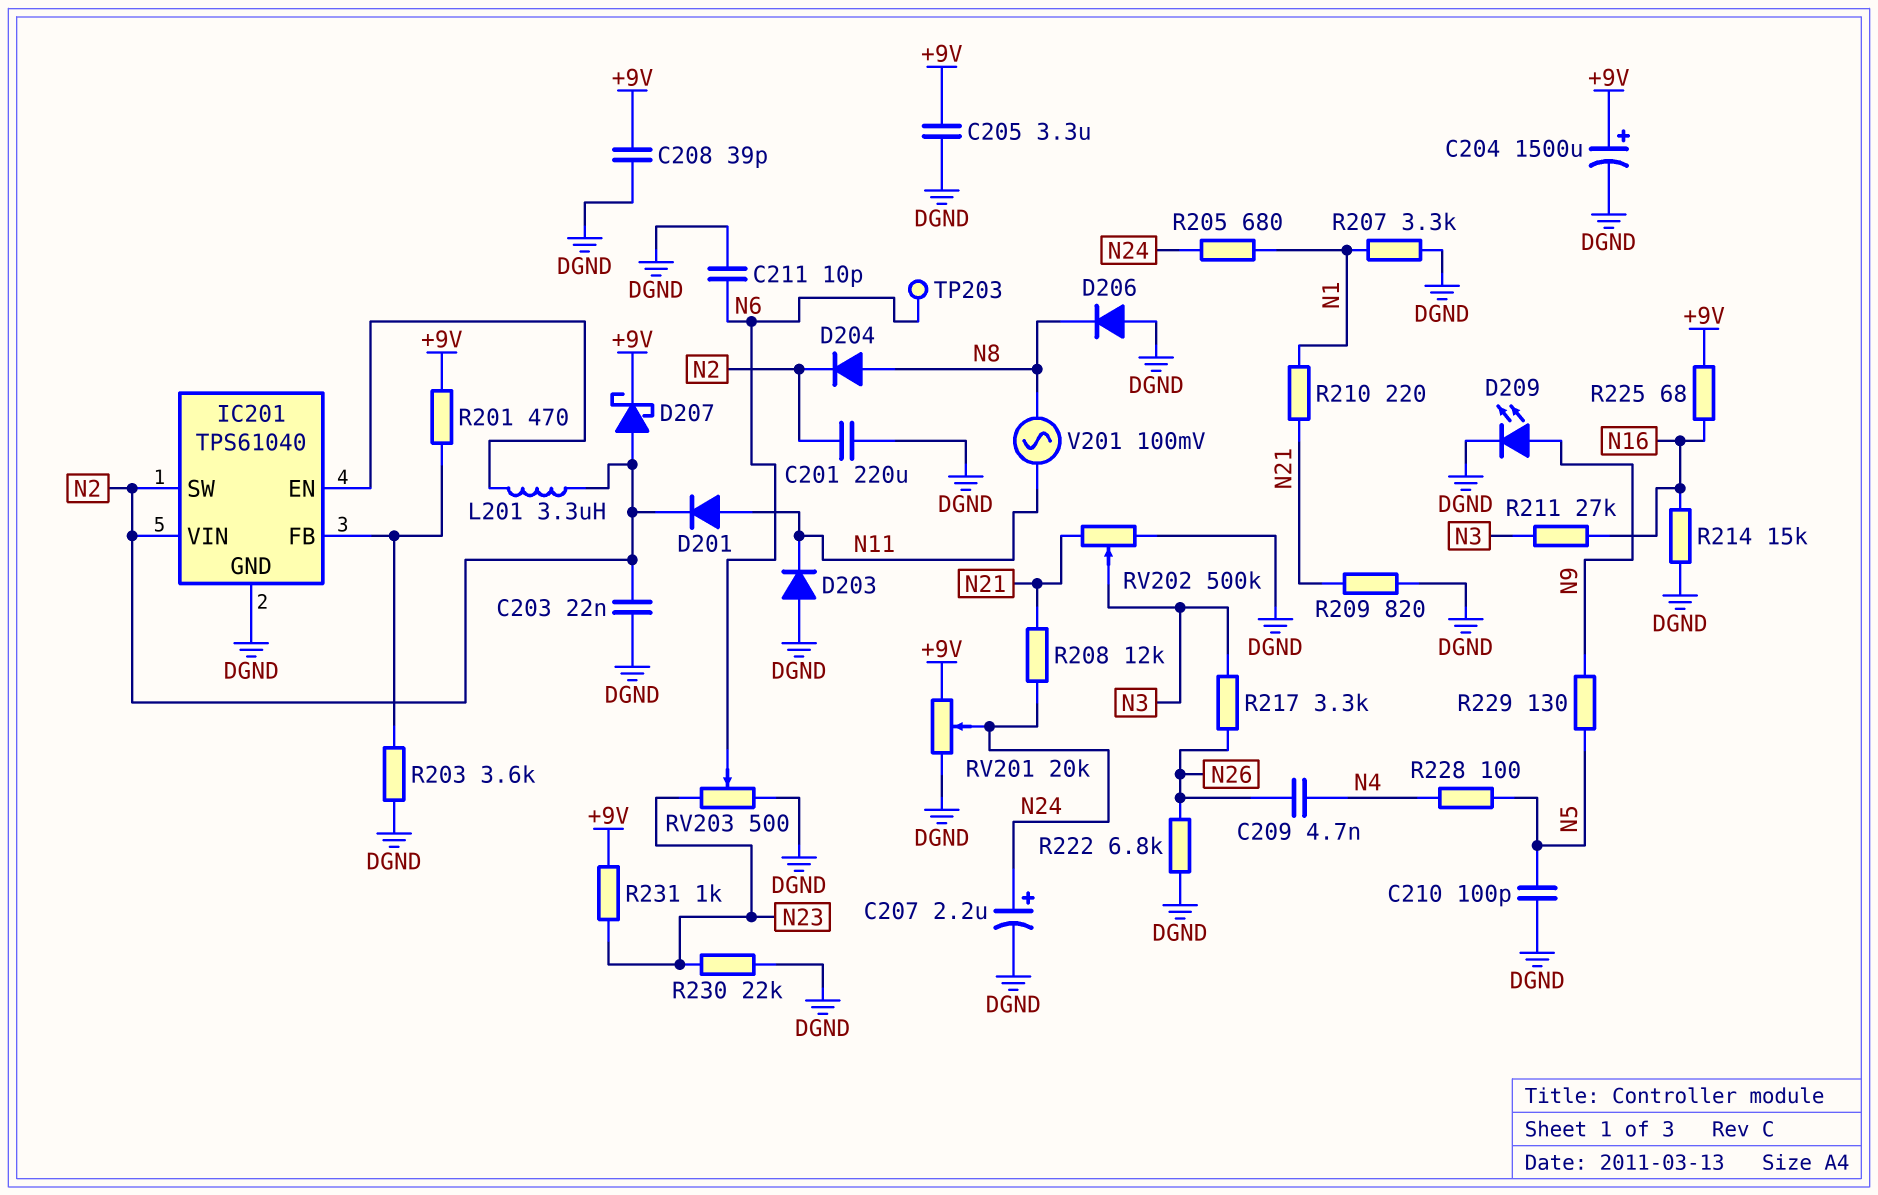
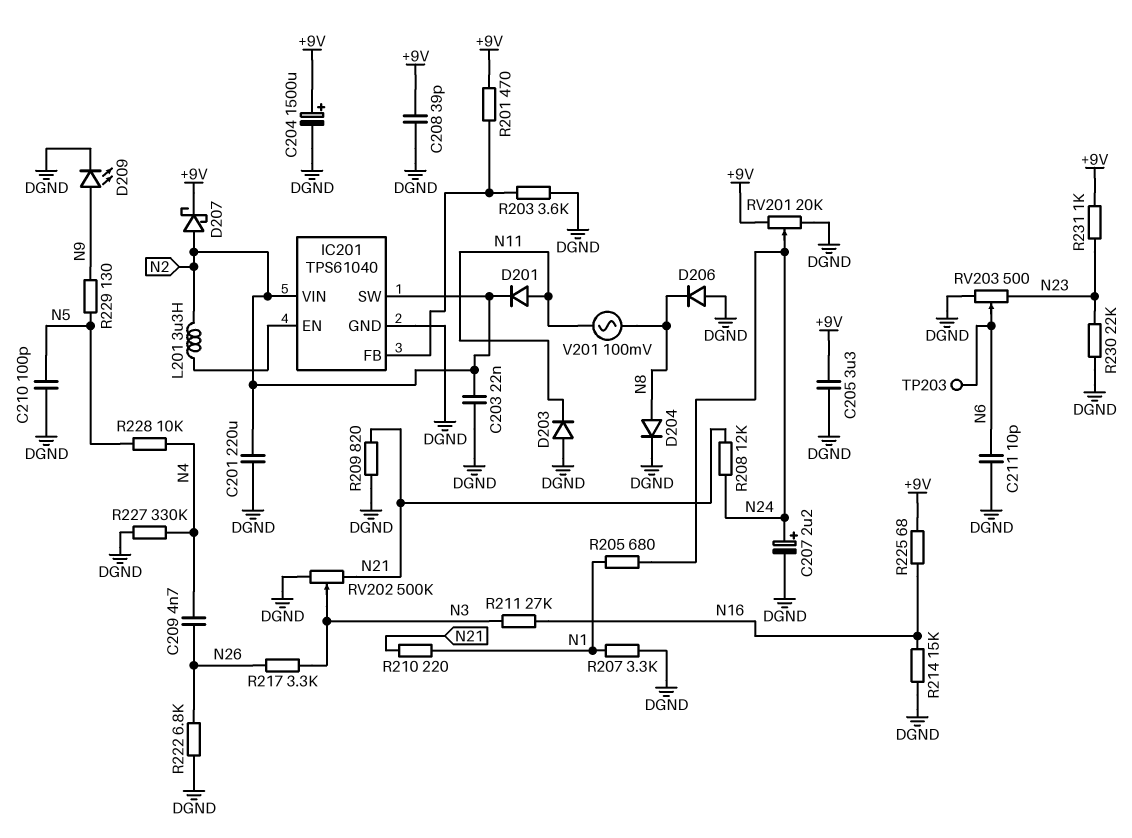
D204: diode (A N8, K N2) -> diode (A N8, K DGND)
R227: none -> 330k (DGND, N4)
R228: 100 (N4, N5) -> 10k (N4, N5)

